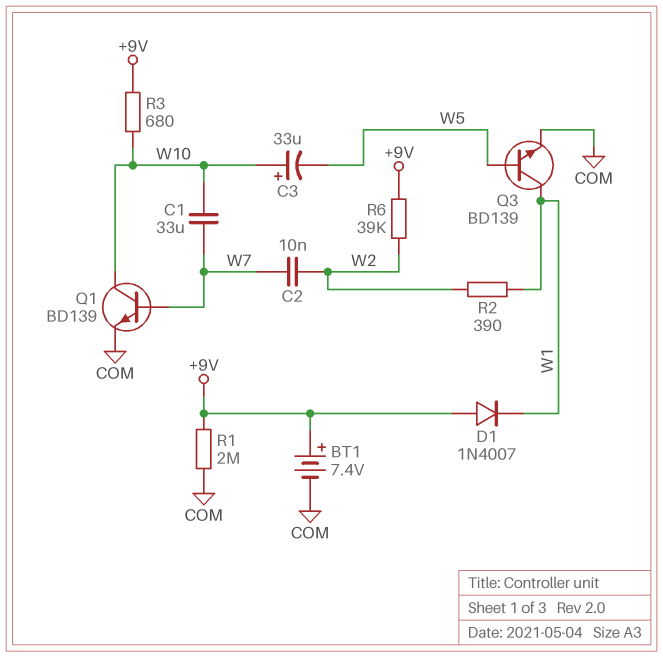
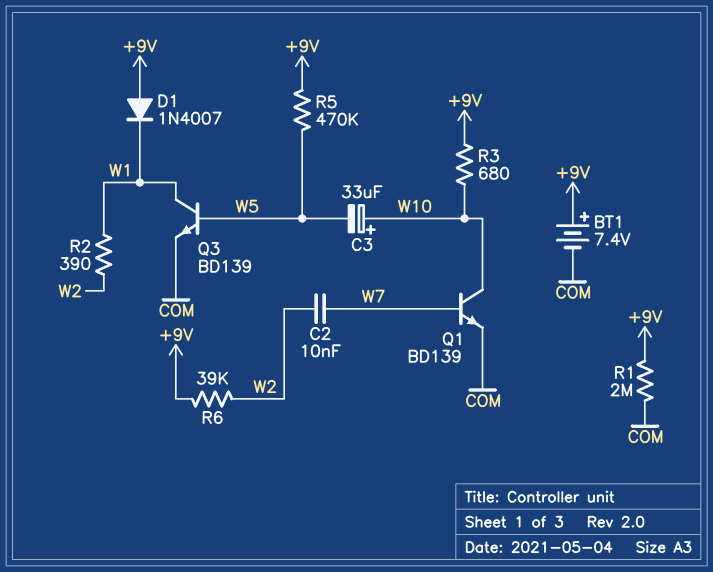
C1: 33uF (W7, W10) -> none
R5: none -> 470k (+9V, W5)

